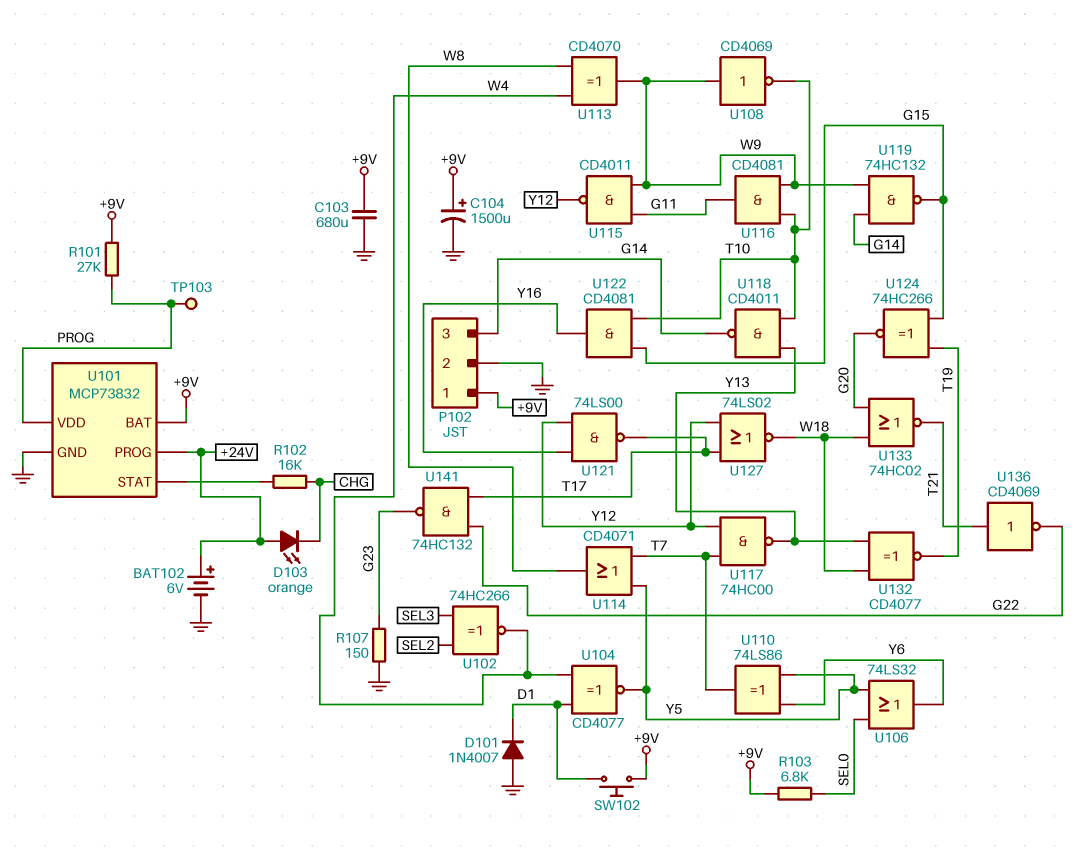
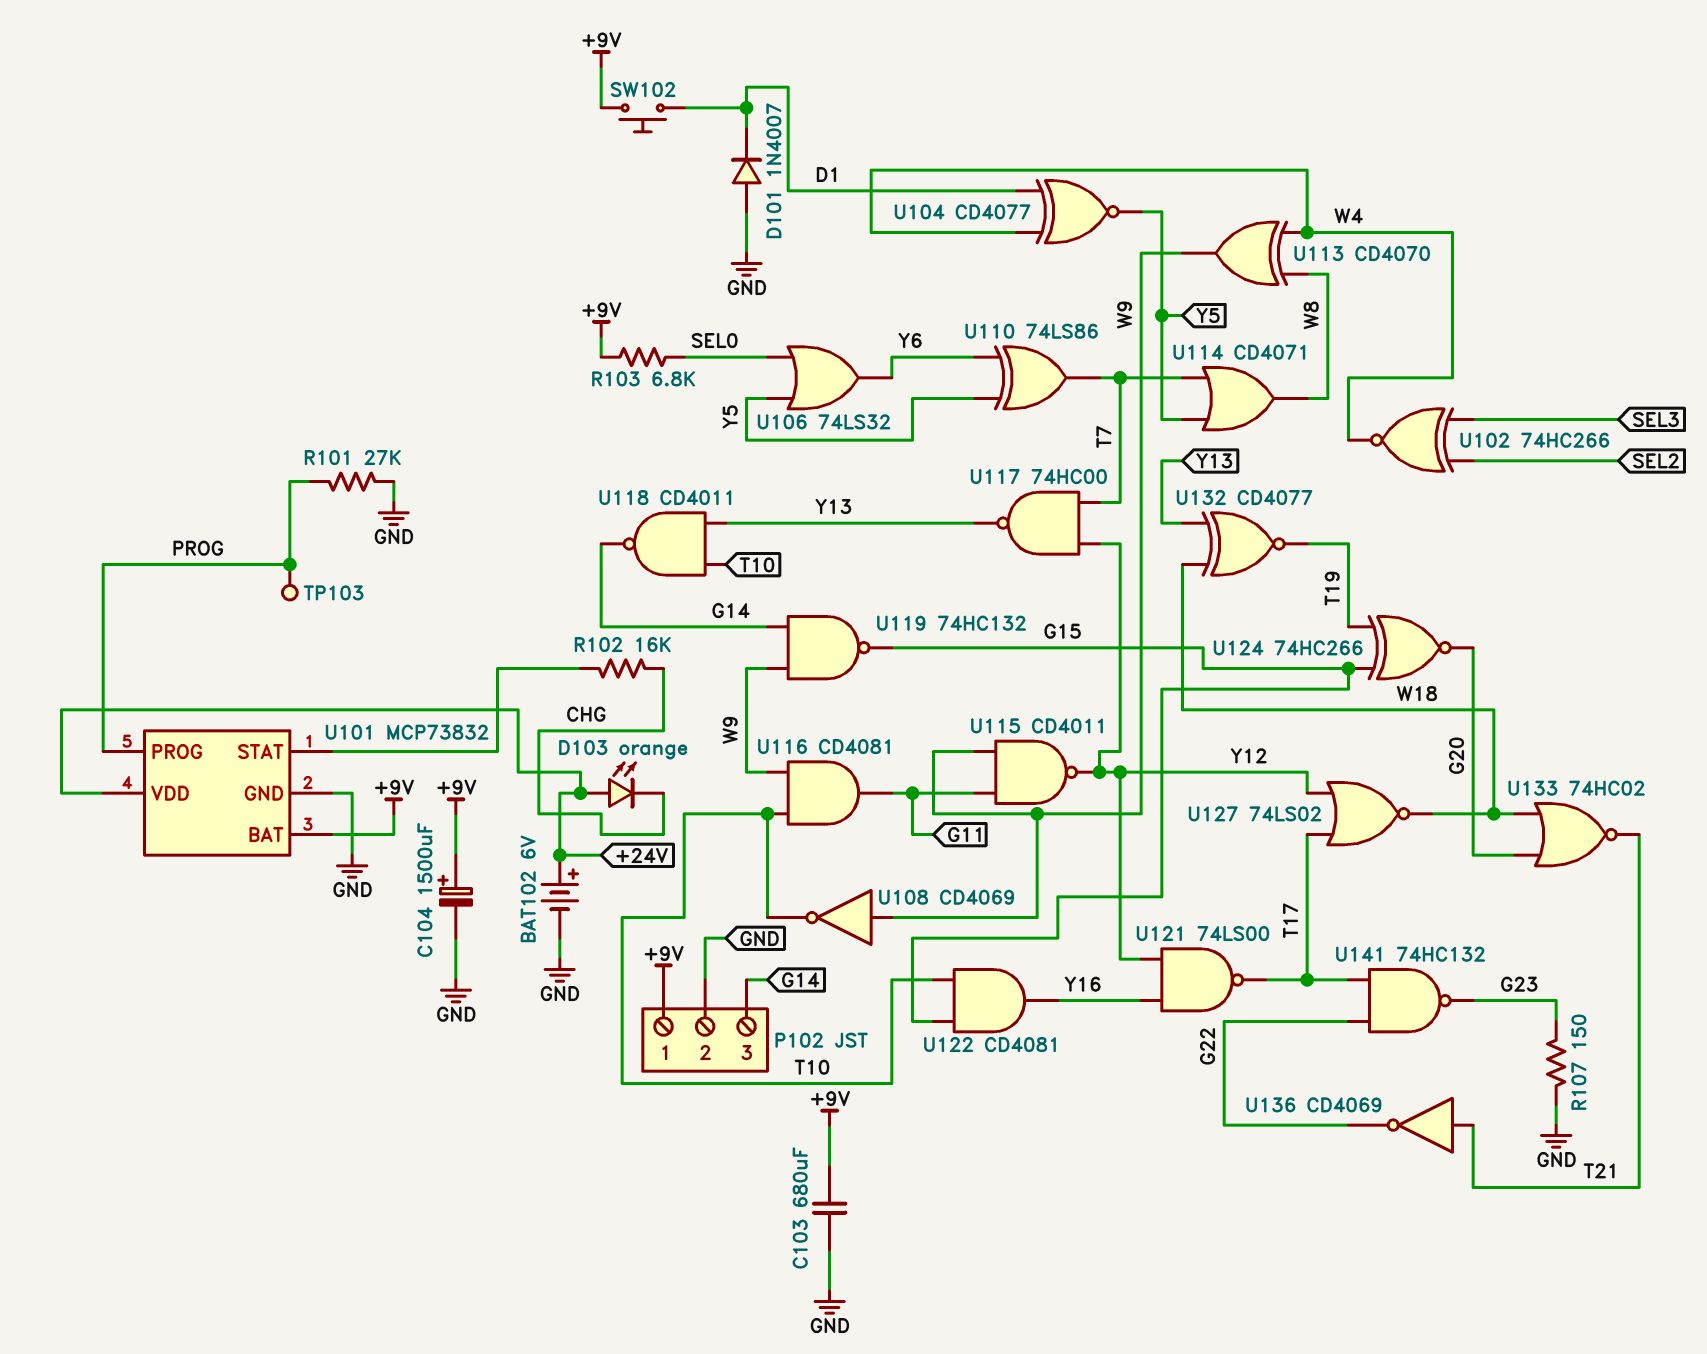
R101: 27k (+9V, PROG) -> 27k (GND, PROG)
U101 pin PROG: +24V -> PROG
U101 pin VDD: PROG -> +24V

